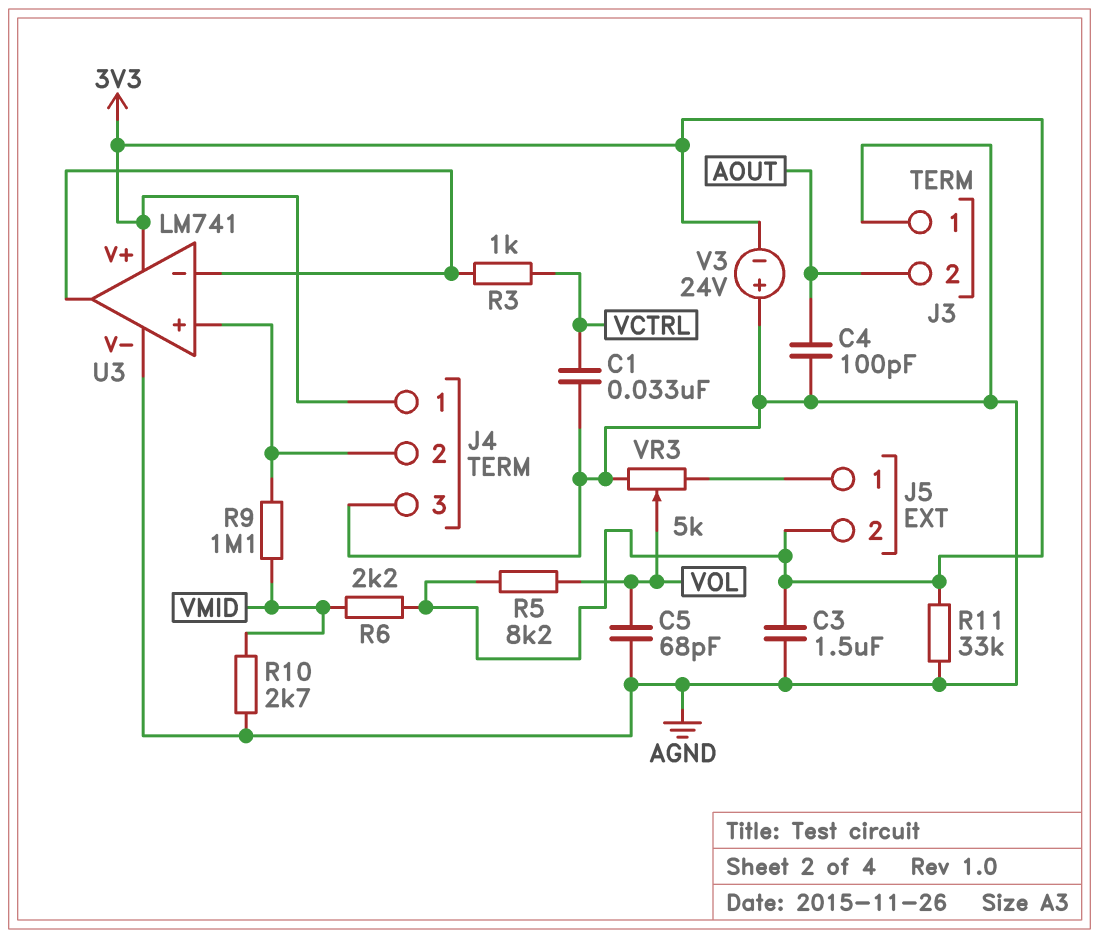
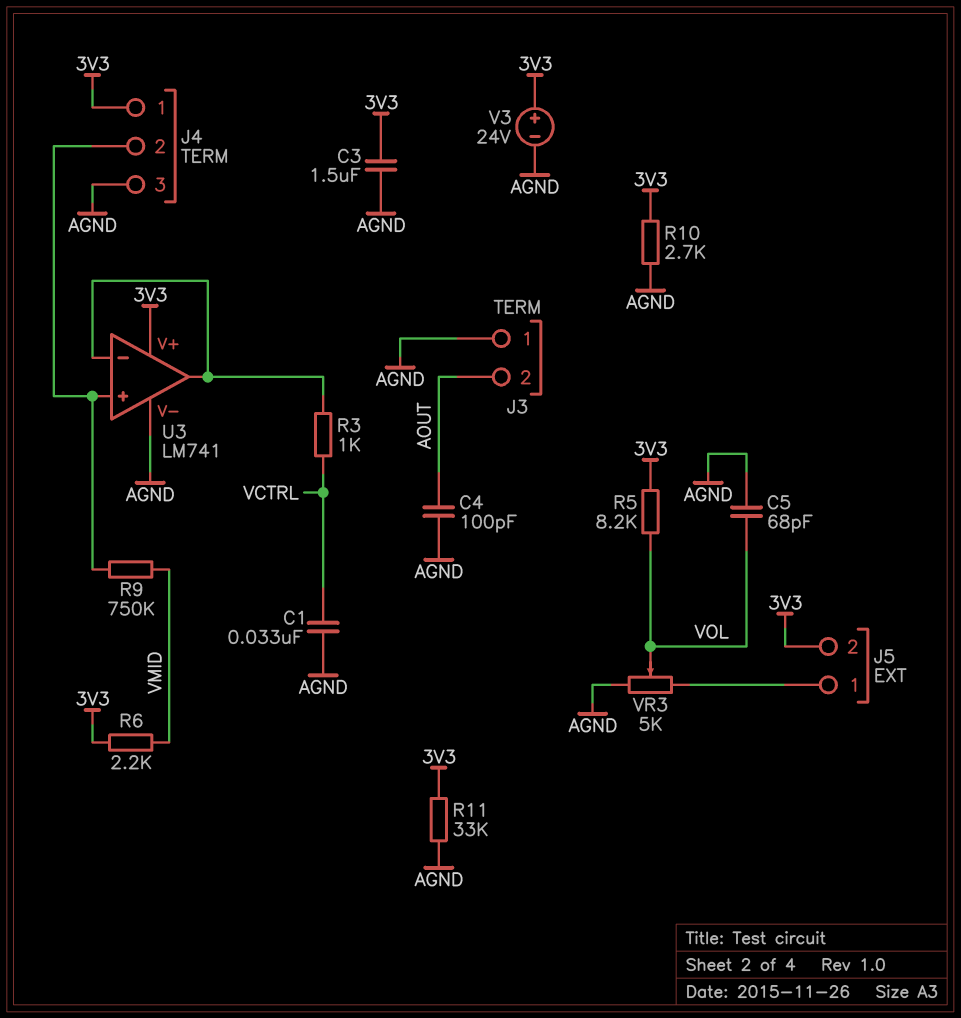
R9: 1.1M (J4/2, VMID) -> 750k (J4/2, VMID)
R10: 2.7k (AGND, VMID) -> 2.7k (3V3, AGND)
V3: 24V (plus AGND, minus 3V3) -> 24V (plus 3V3, minus AGND)

